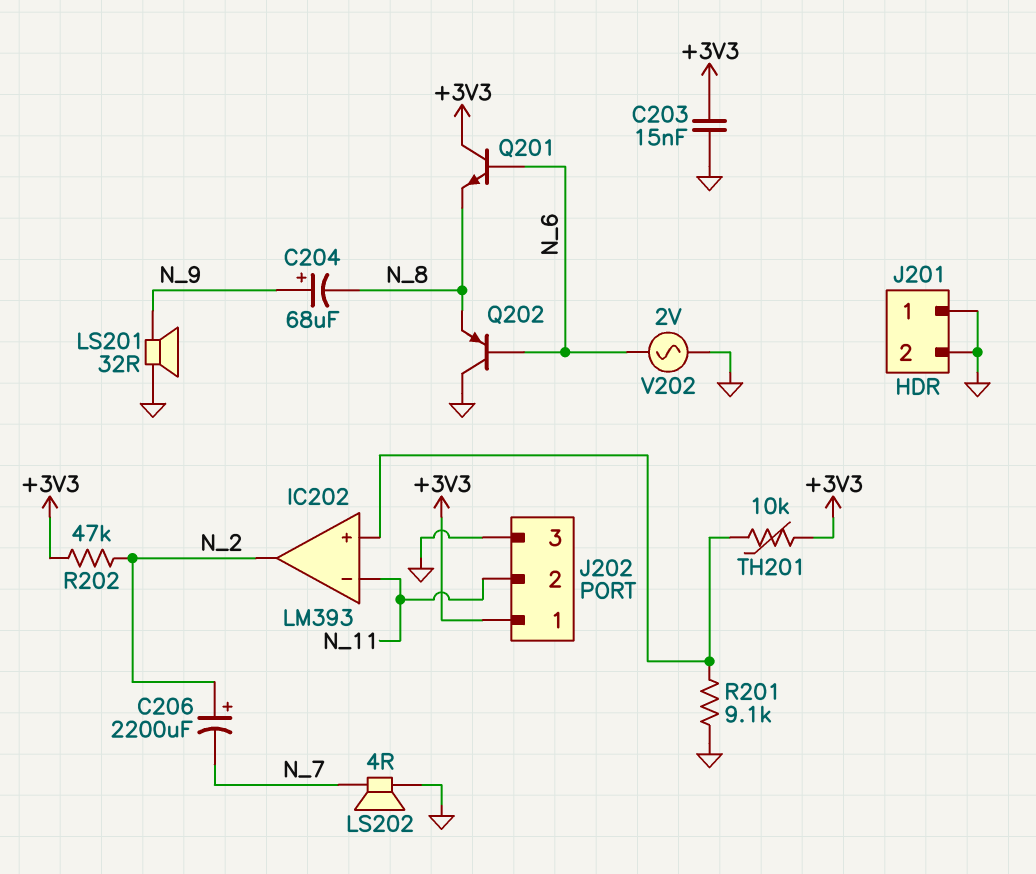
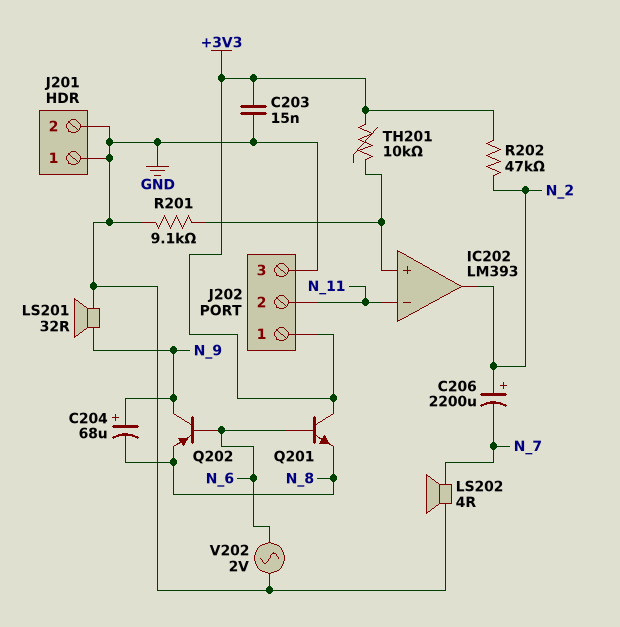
Q202: PNP (B N_6, C GND, E N_8) -> PNP (B N_6, C N_9, E N_8)

